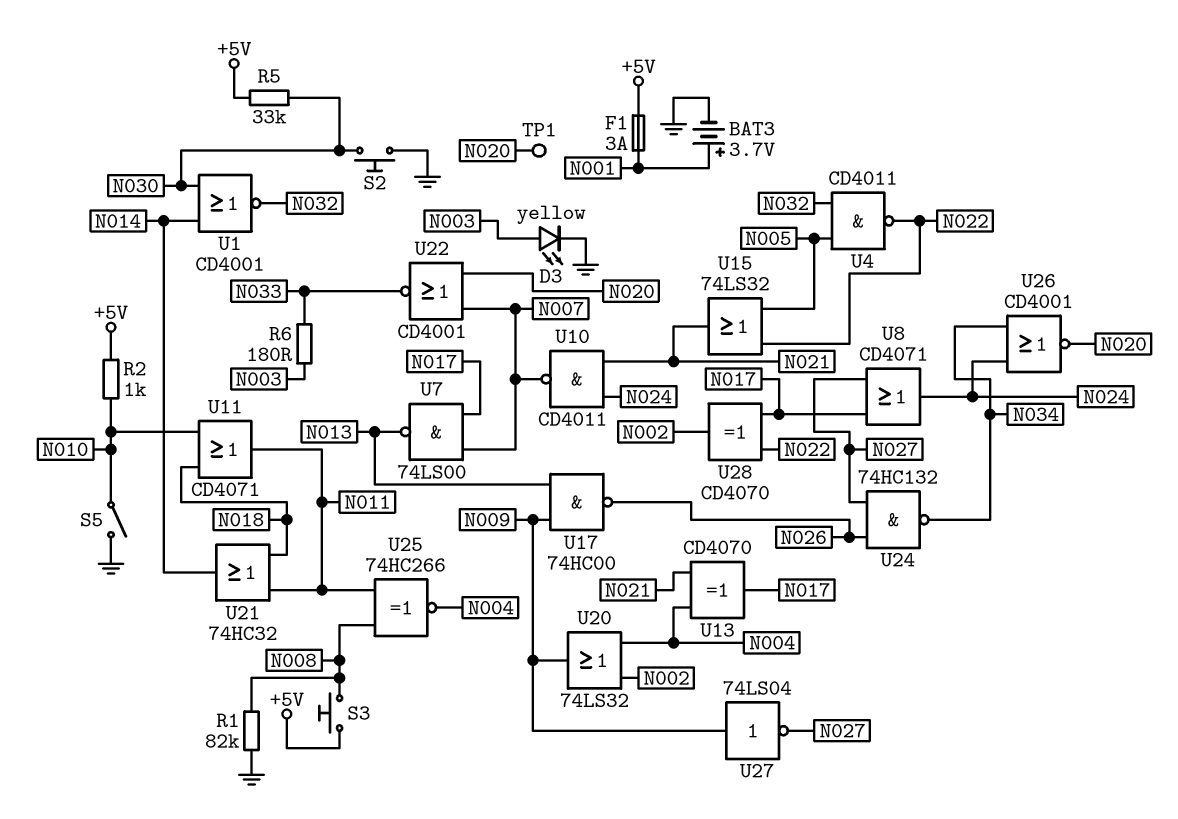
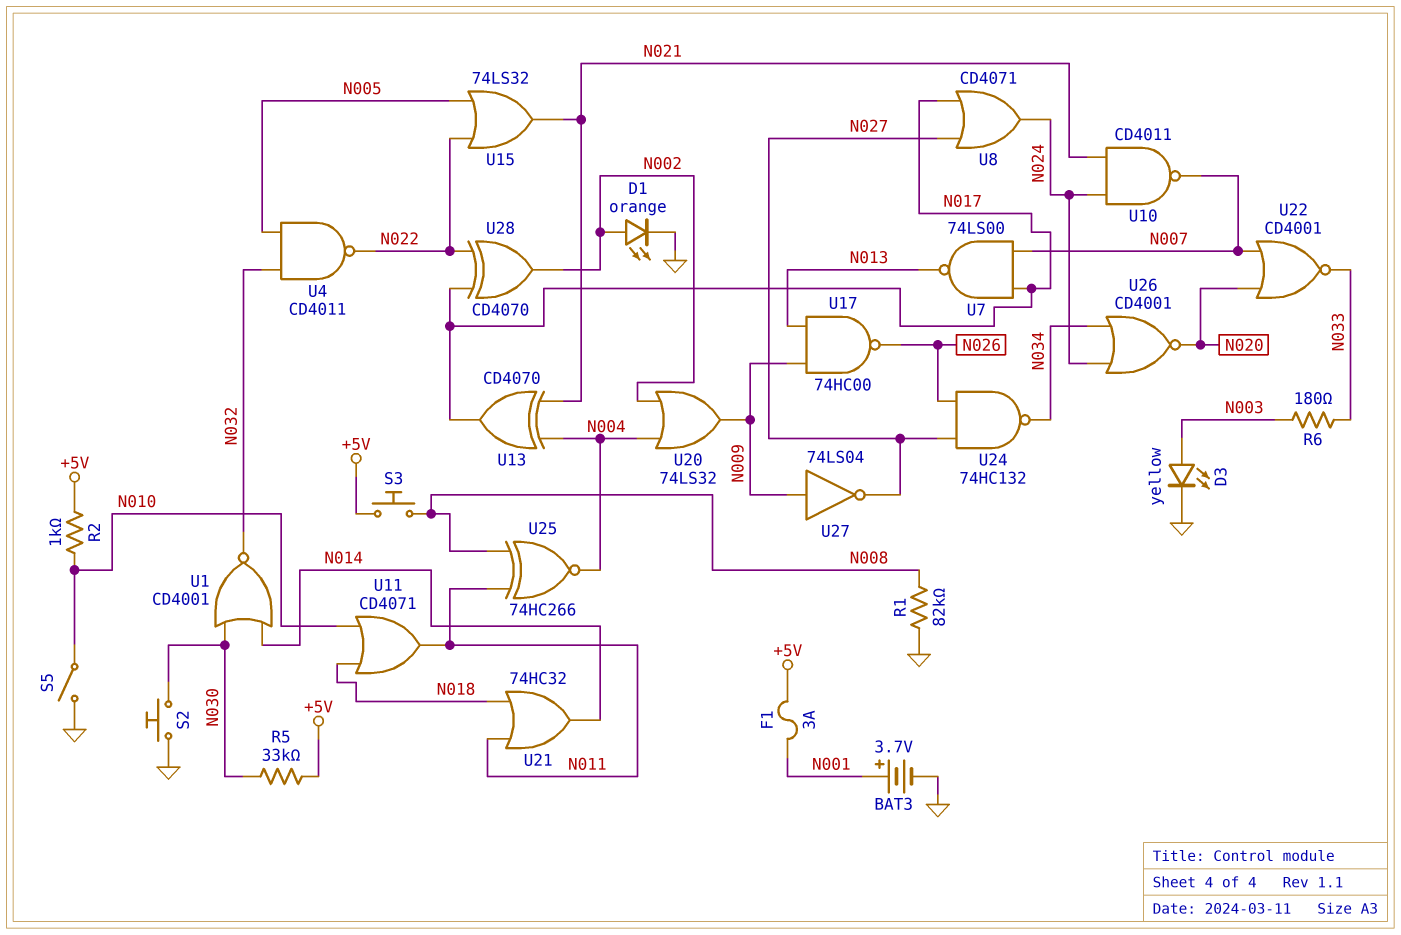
D1: none -> LED orange (A N002, K GND)
TP1: test point (N020) -> none

